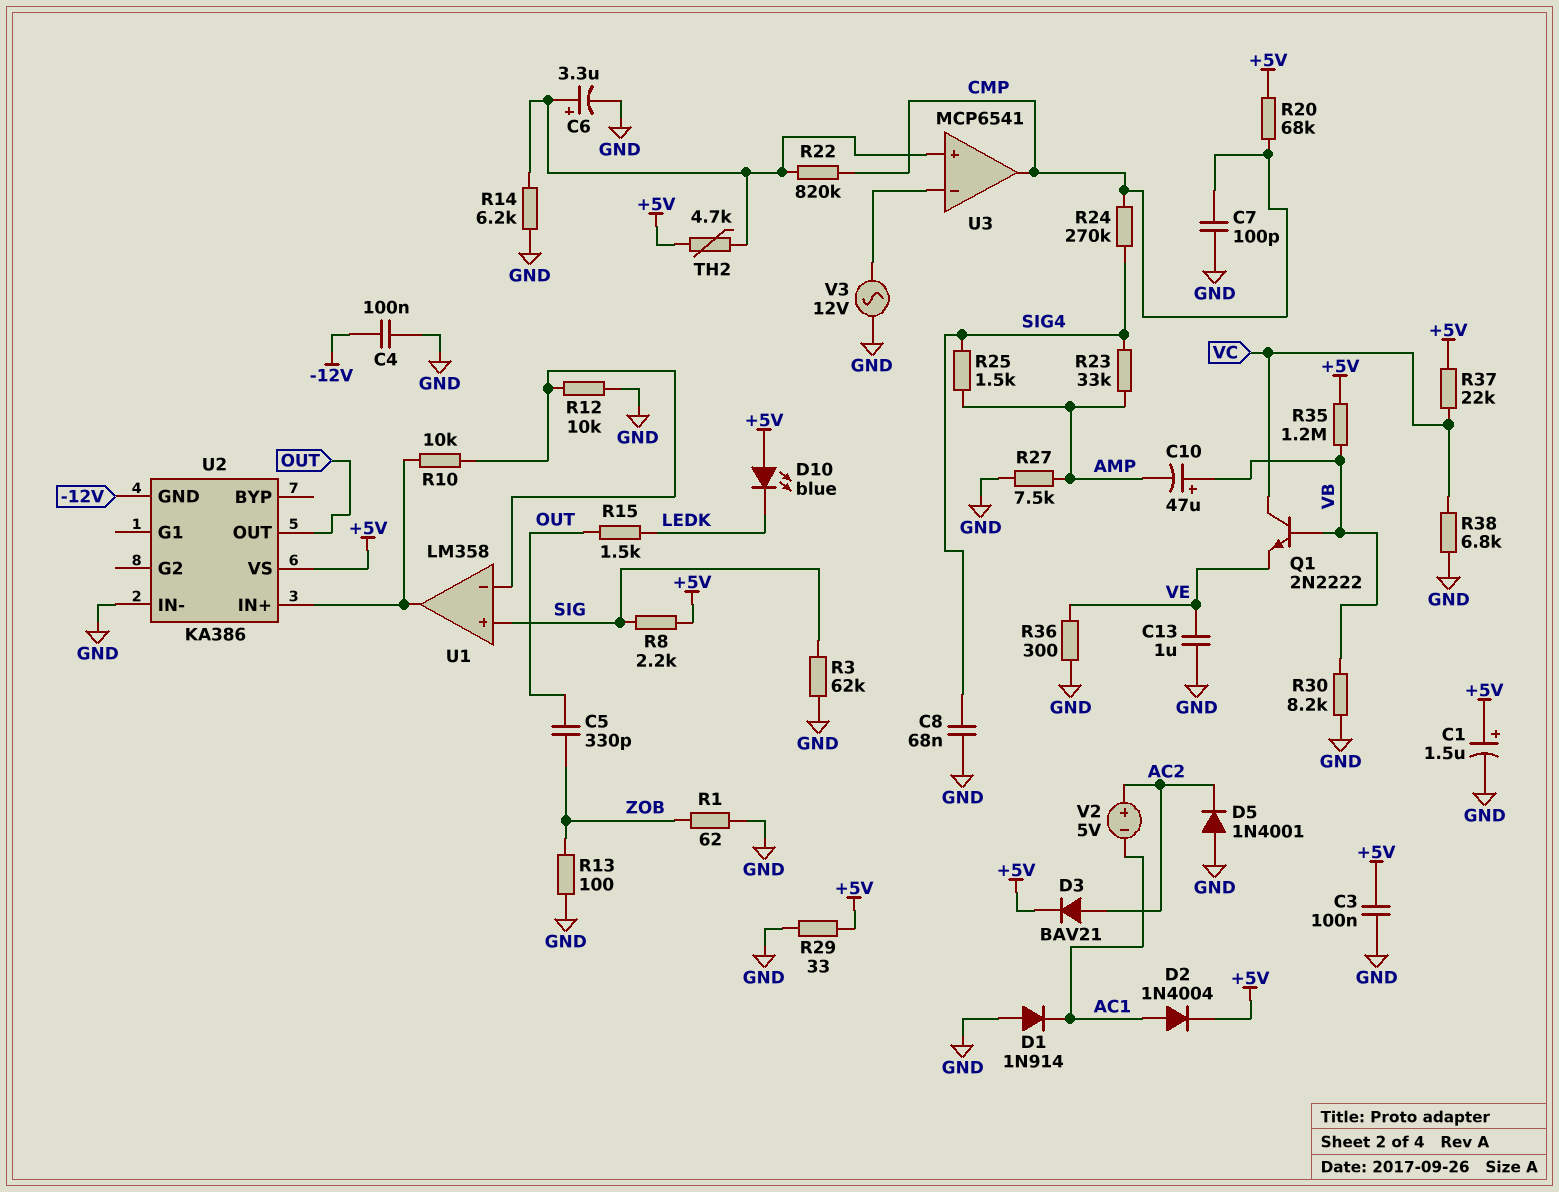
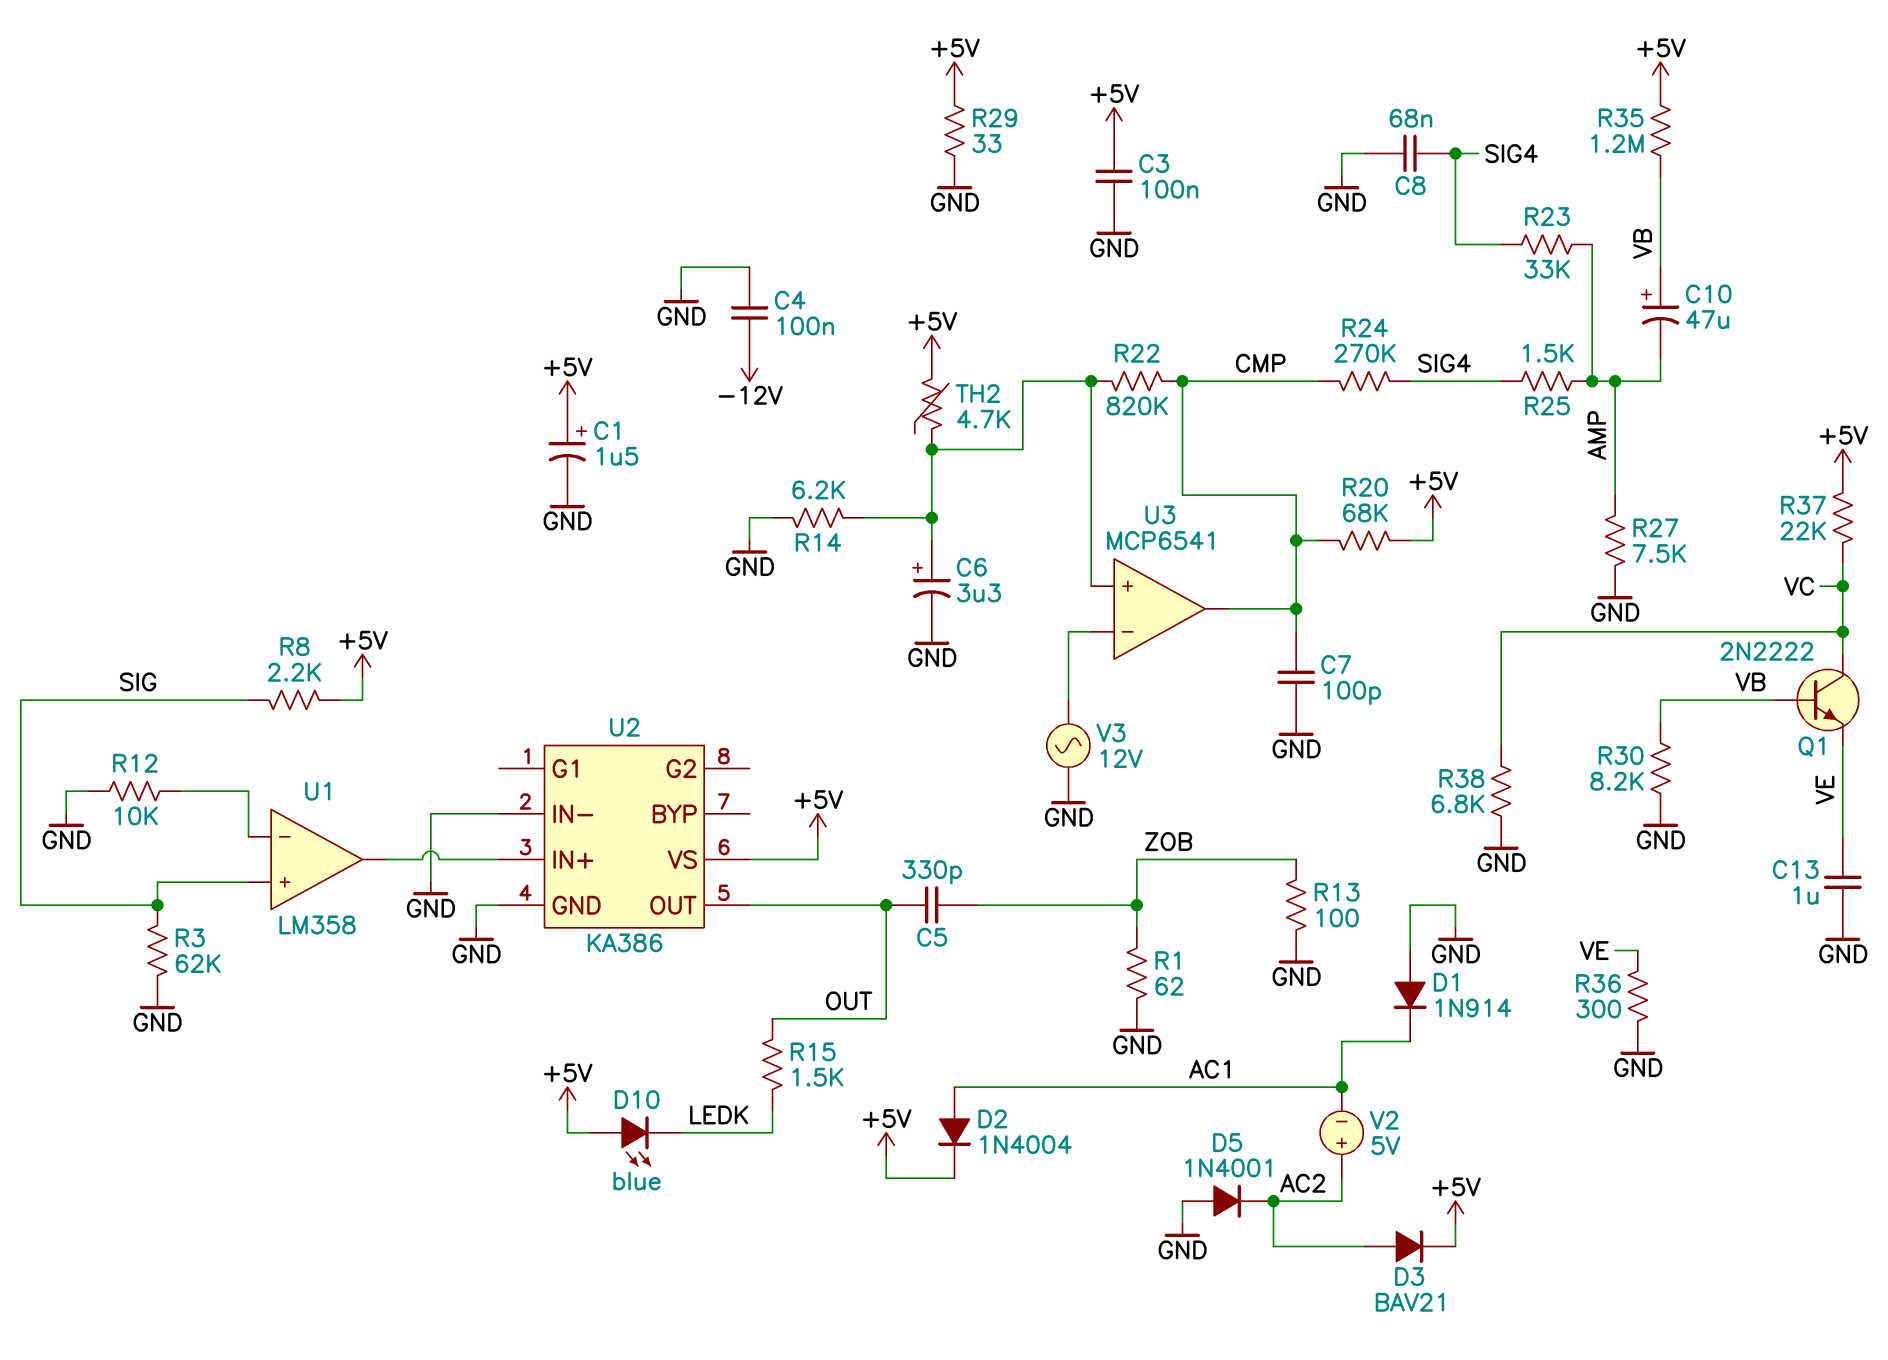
R10: 10k (U1/in-, U1/out) -> none
U2 pin GND: -12V -> GND

